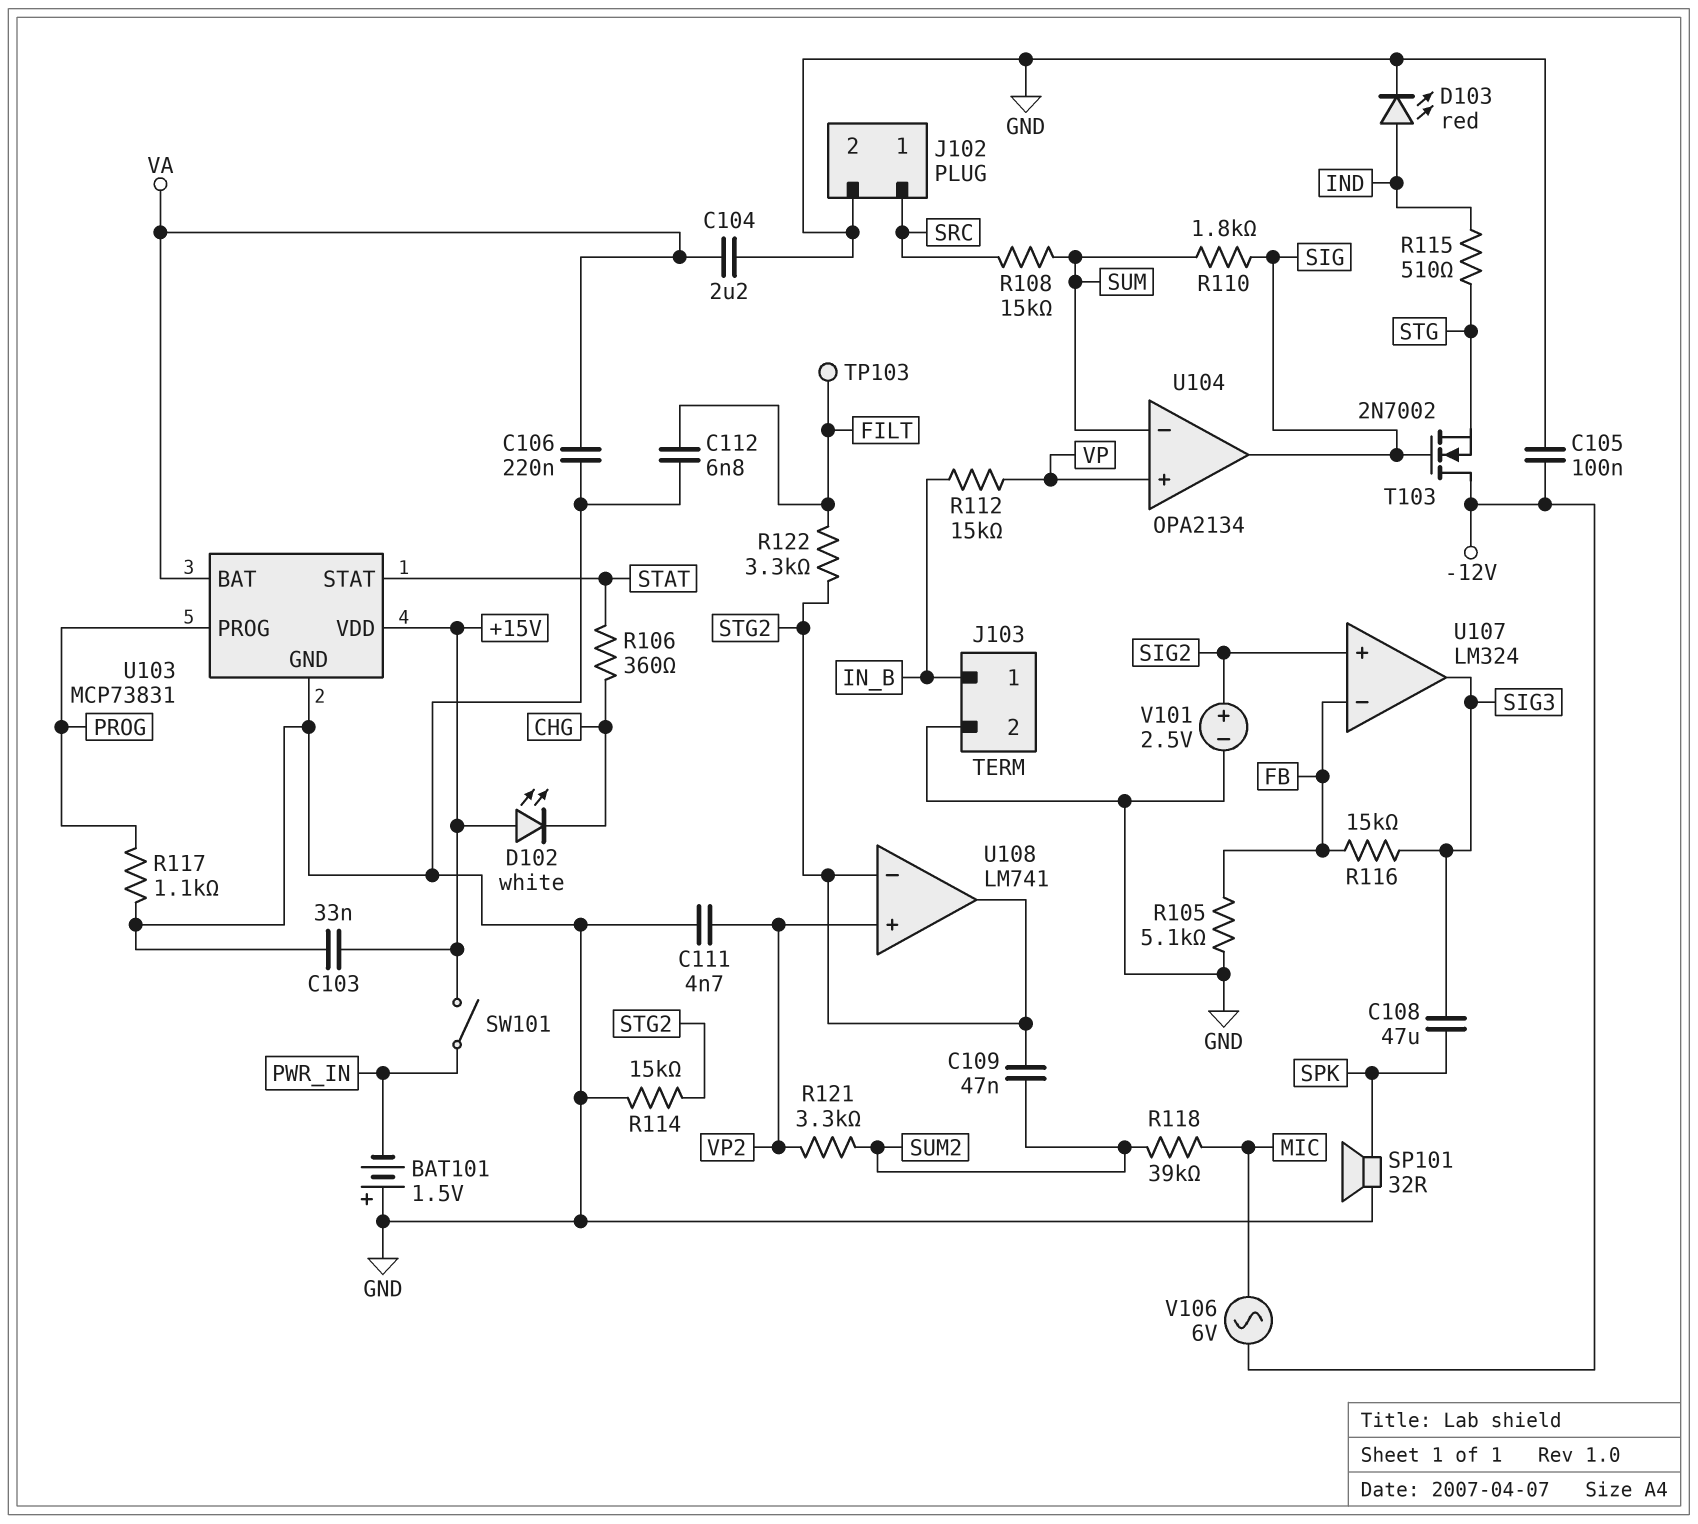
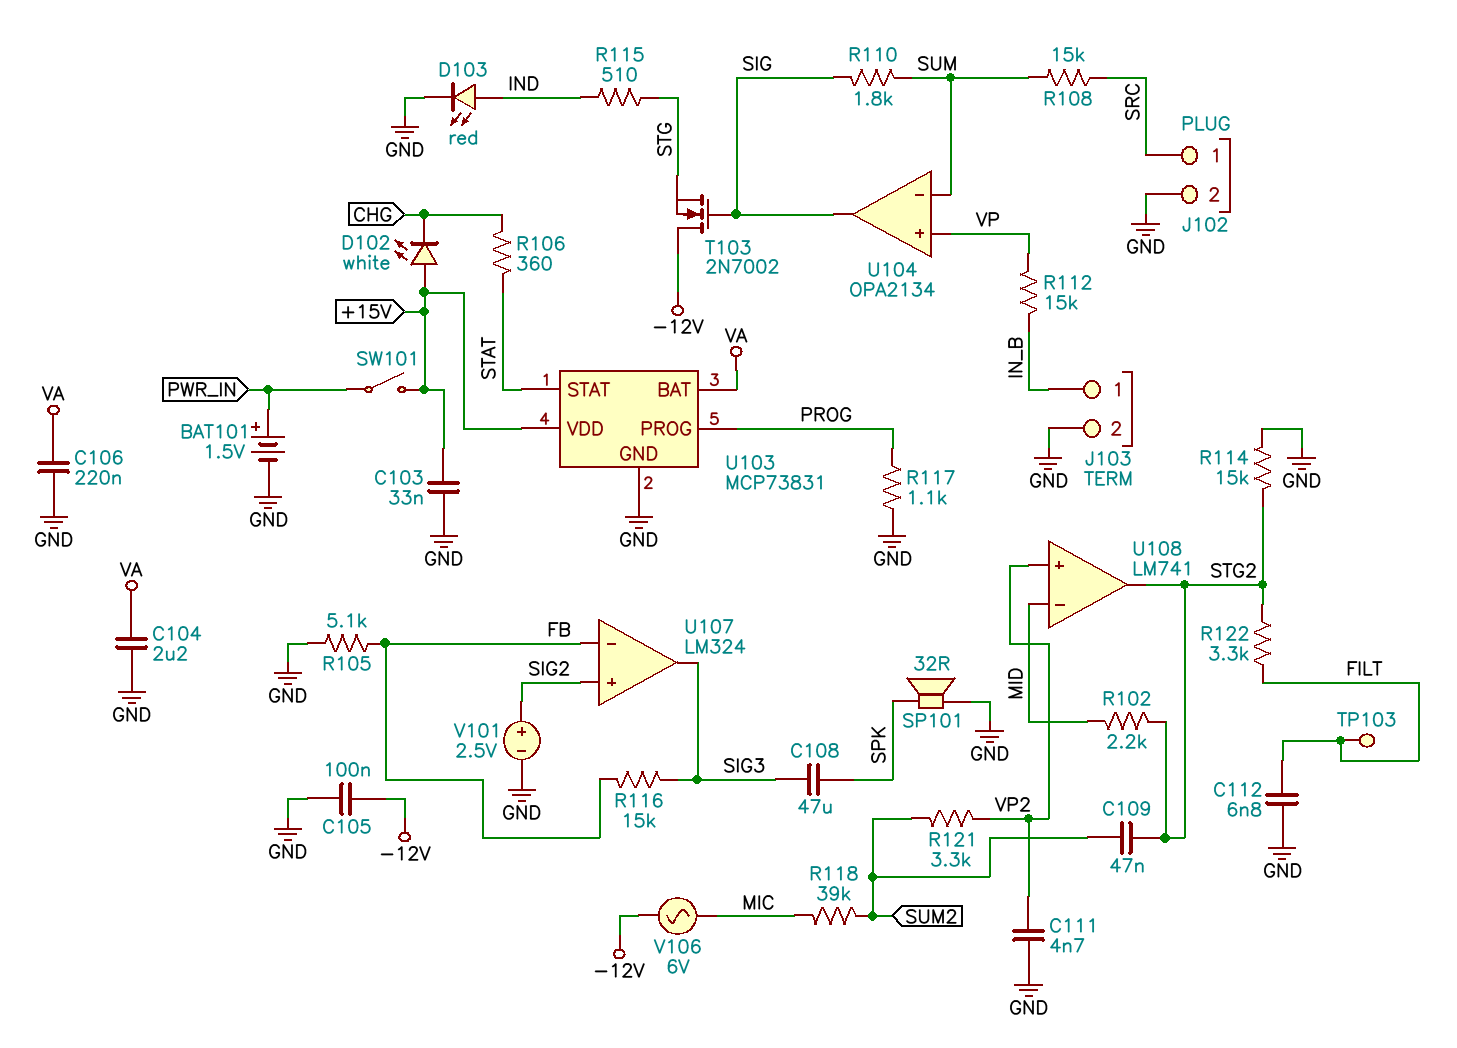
BAT101: 1.5V (plus GND, minus PWR_IN) -> 1.5V (plus PWR_IN, minus GND)
R102: none -> 2.2k (MID, STG2)
U108 pin in-: STG2 -> MID

